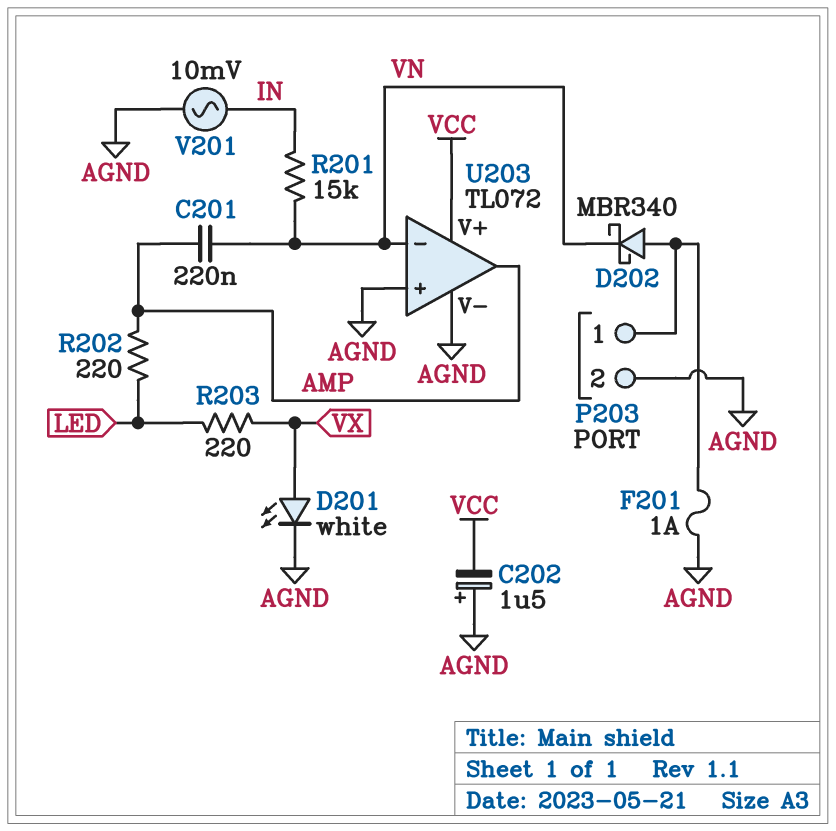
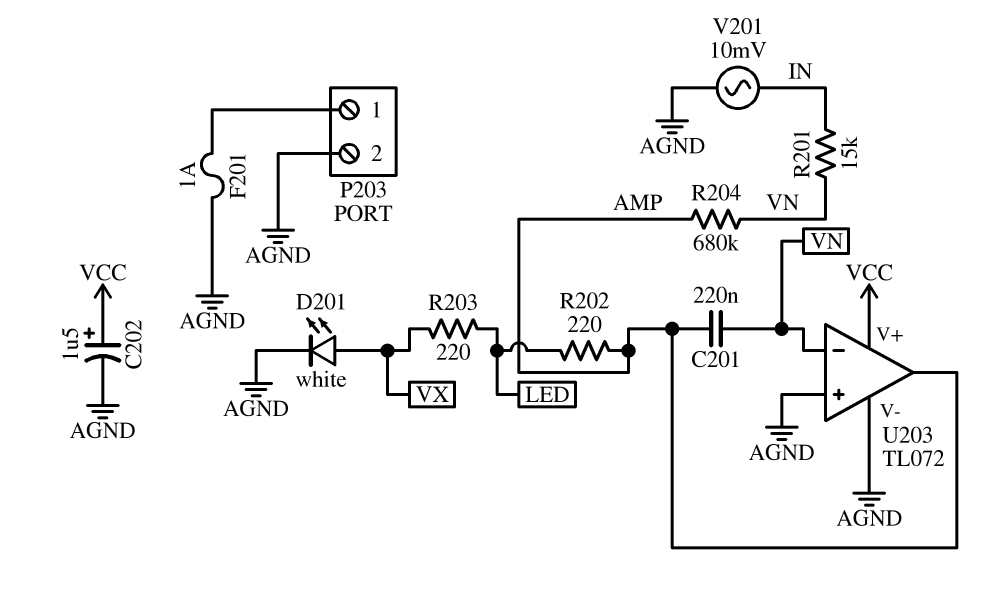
C202: 1.5uF (plus AGND, minus VCC) -> 1.5uF (plus VCC, minus AGND)
D202: schottky MBR340 (A P203/1, K VN) -> none
R204: none -> 680k (AMP, VN)

